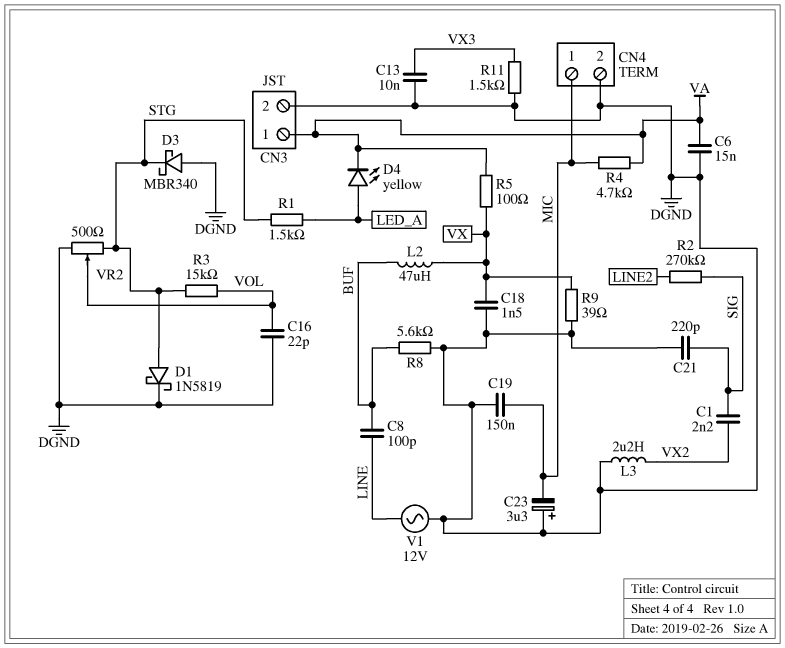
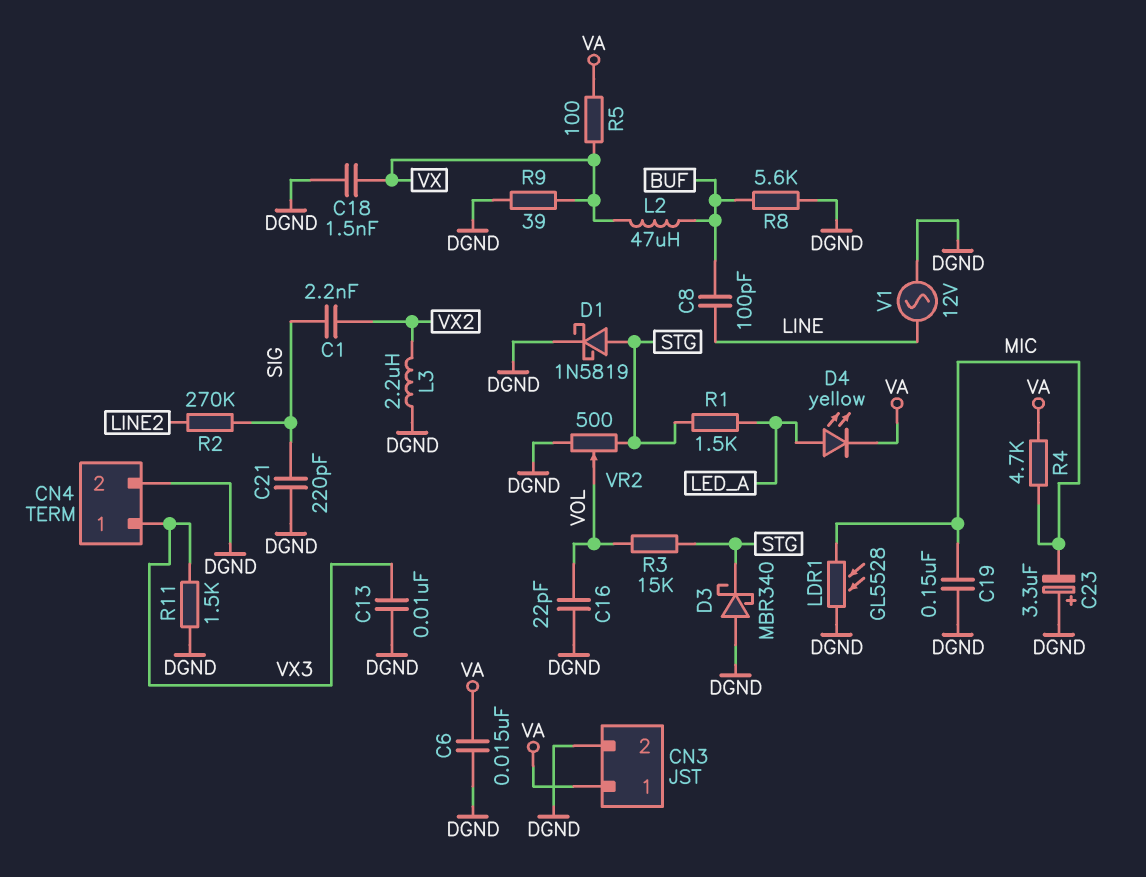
CN4 pin 1: MIC -> VX3
LDR1: none -> GL5528 (DGND, MIC)

